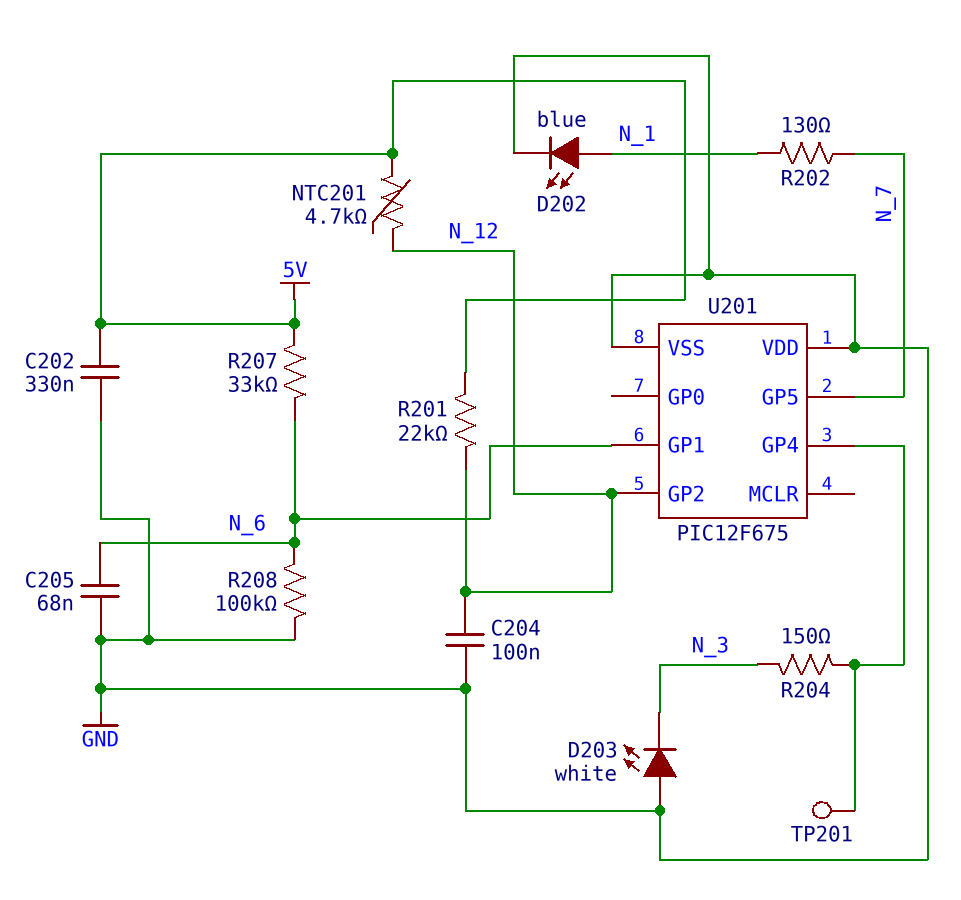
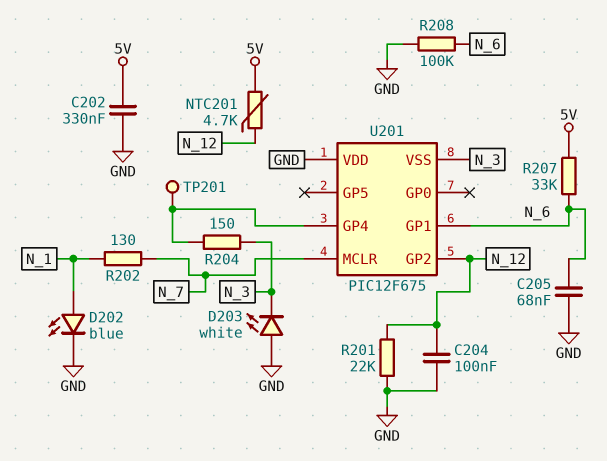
R201: 22k (5V, N_12) -> 22k (GND, N_12)
U201 pin GP5: N_7 -> none
U201 pin MCLR: none -> N_7
U201 pin VSS: GND -> N_3

